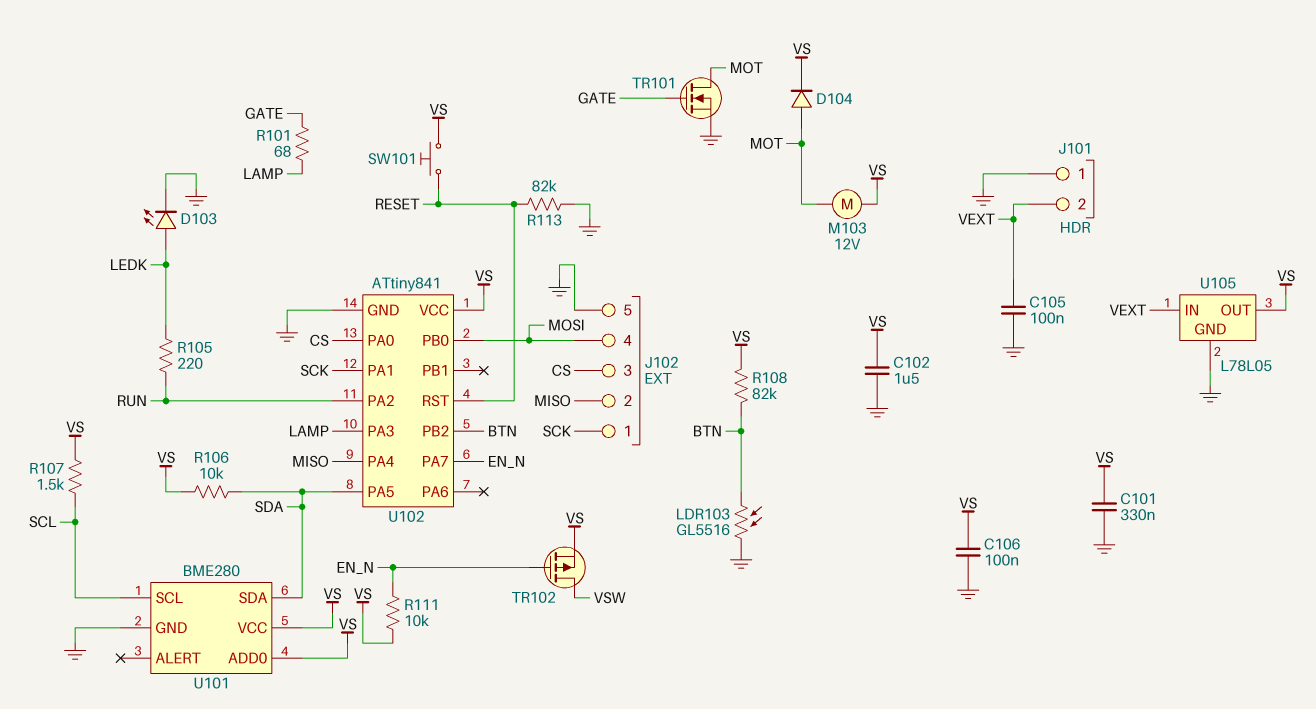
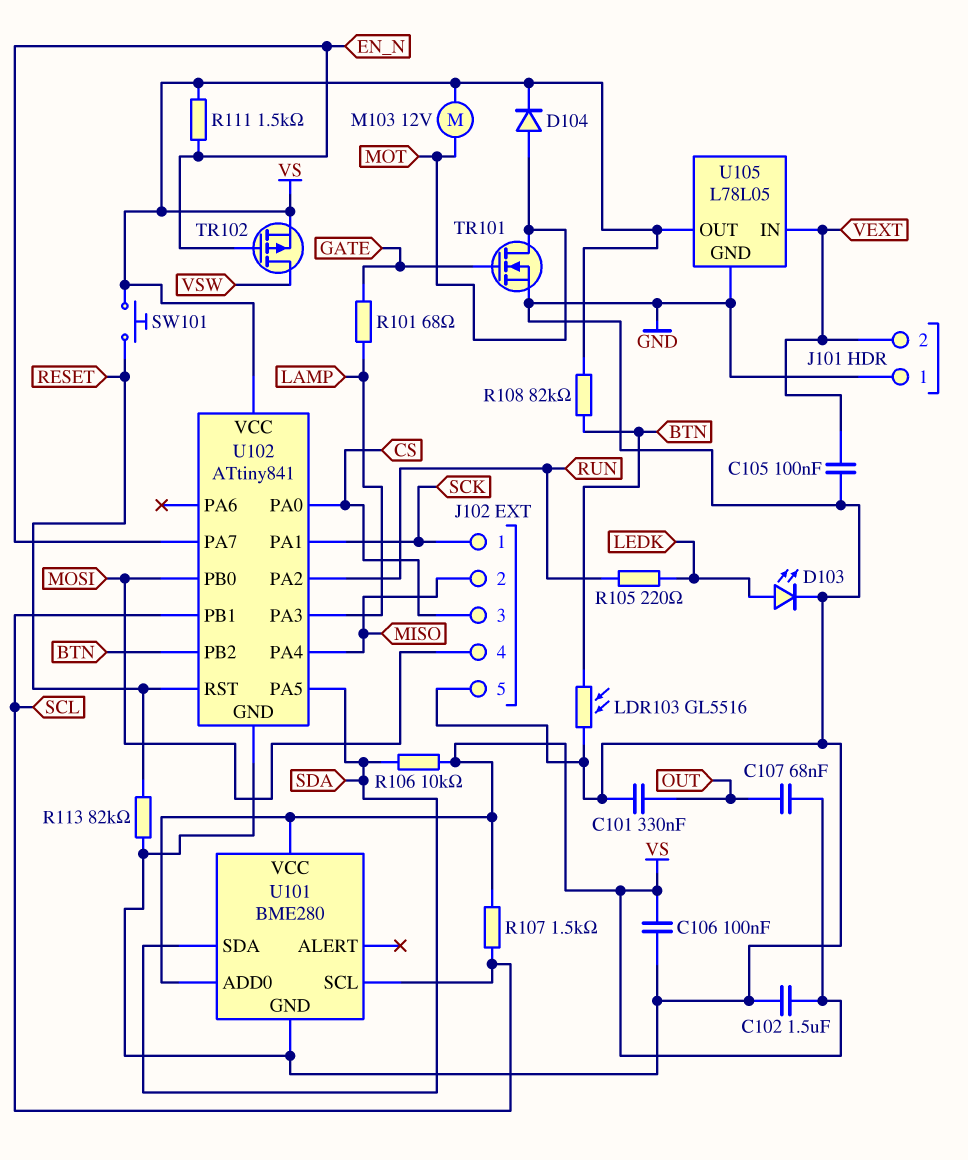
C101: 330nF (GND, VS) -> 330nF (GND, OUT)
C107: none -> 68nF (OUT, VS)
R111: 10k (EN_N, VS) -> 1.5k (EN_N, VS)
U102 pin PB1: none -> SCL

